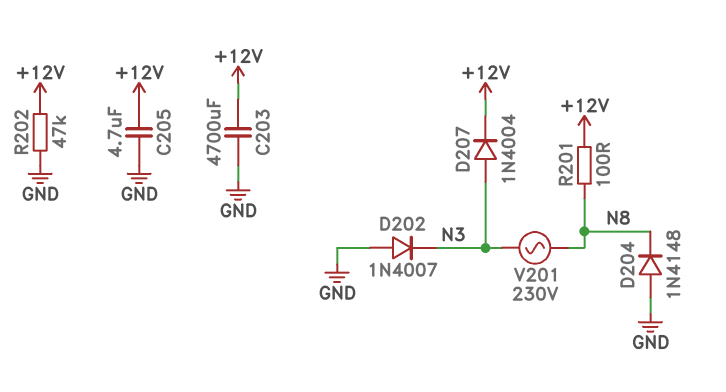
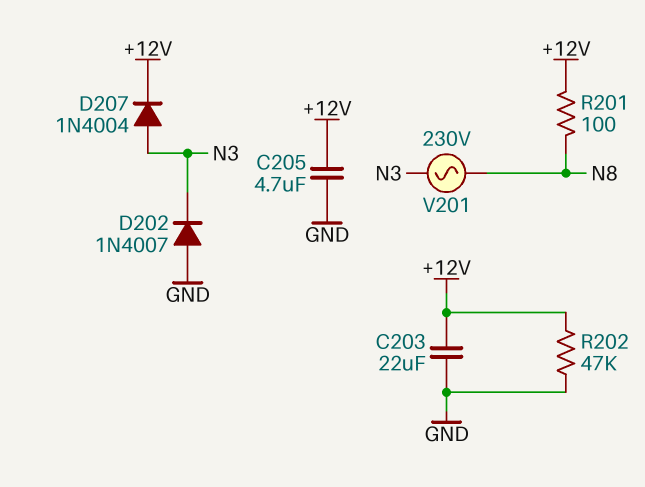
C203: 4700uF (+12V, GND) -> 22uF (+12V, GND)
D204: diode 1N4148 (A GND, K N8) -> none

